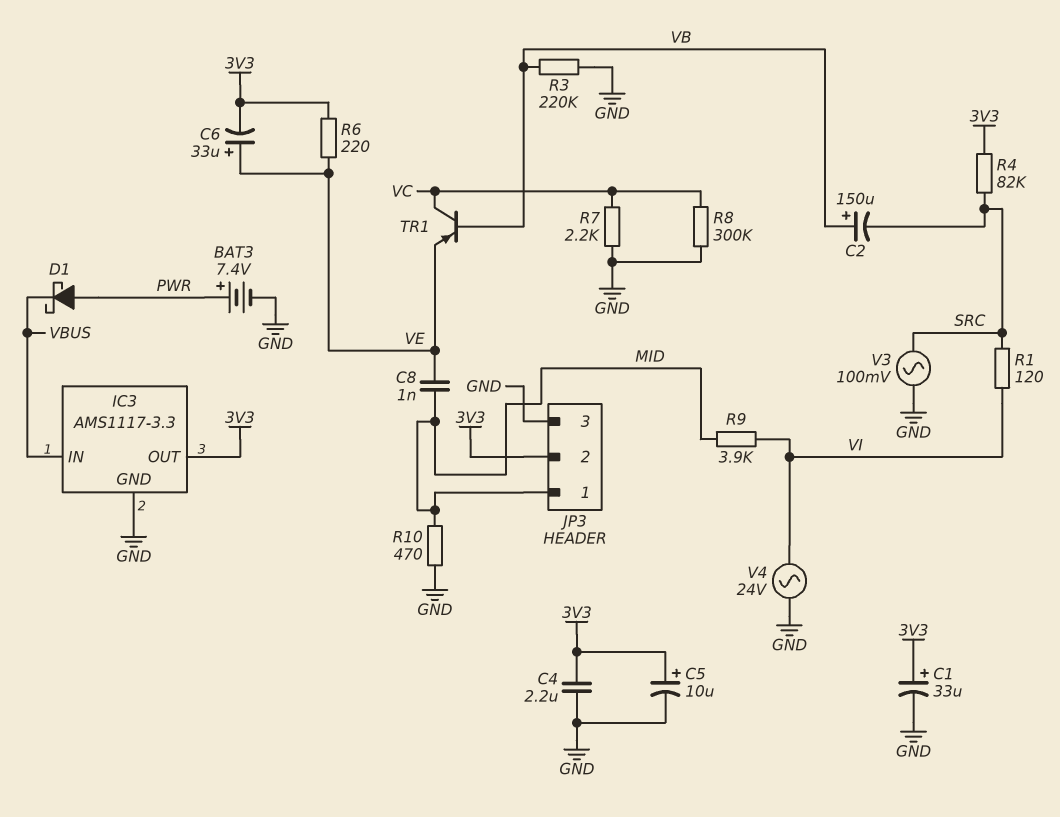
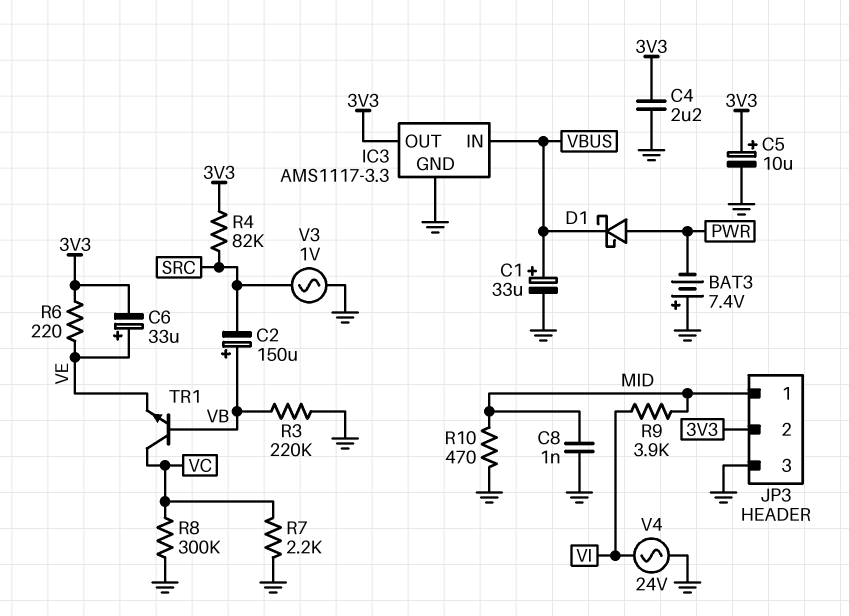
BAT3: 7.4V (plus PWR, minus GND) -> 7.4V (plus GND, minus PWR)
C1: 33uF (plus 3V3, minus GND) -> 33uF (plus VBUS, minus GND)
C8: 1nF (MID, VE) -> 1nF (GND, MID)
R1: 120 (SRC, VI) -> none
TR1: PNP (B VB, C VC, E VE) -> NPN (B VB, C VC, E VE)
V3: AC 100mV (GND, SRC) -> AC 1V (GND, SRC)

